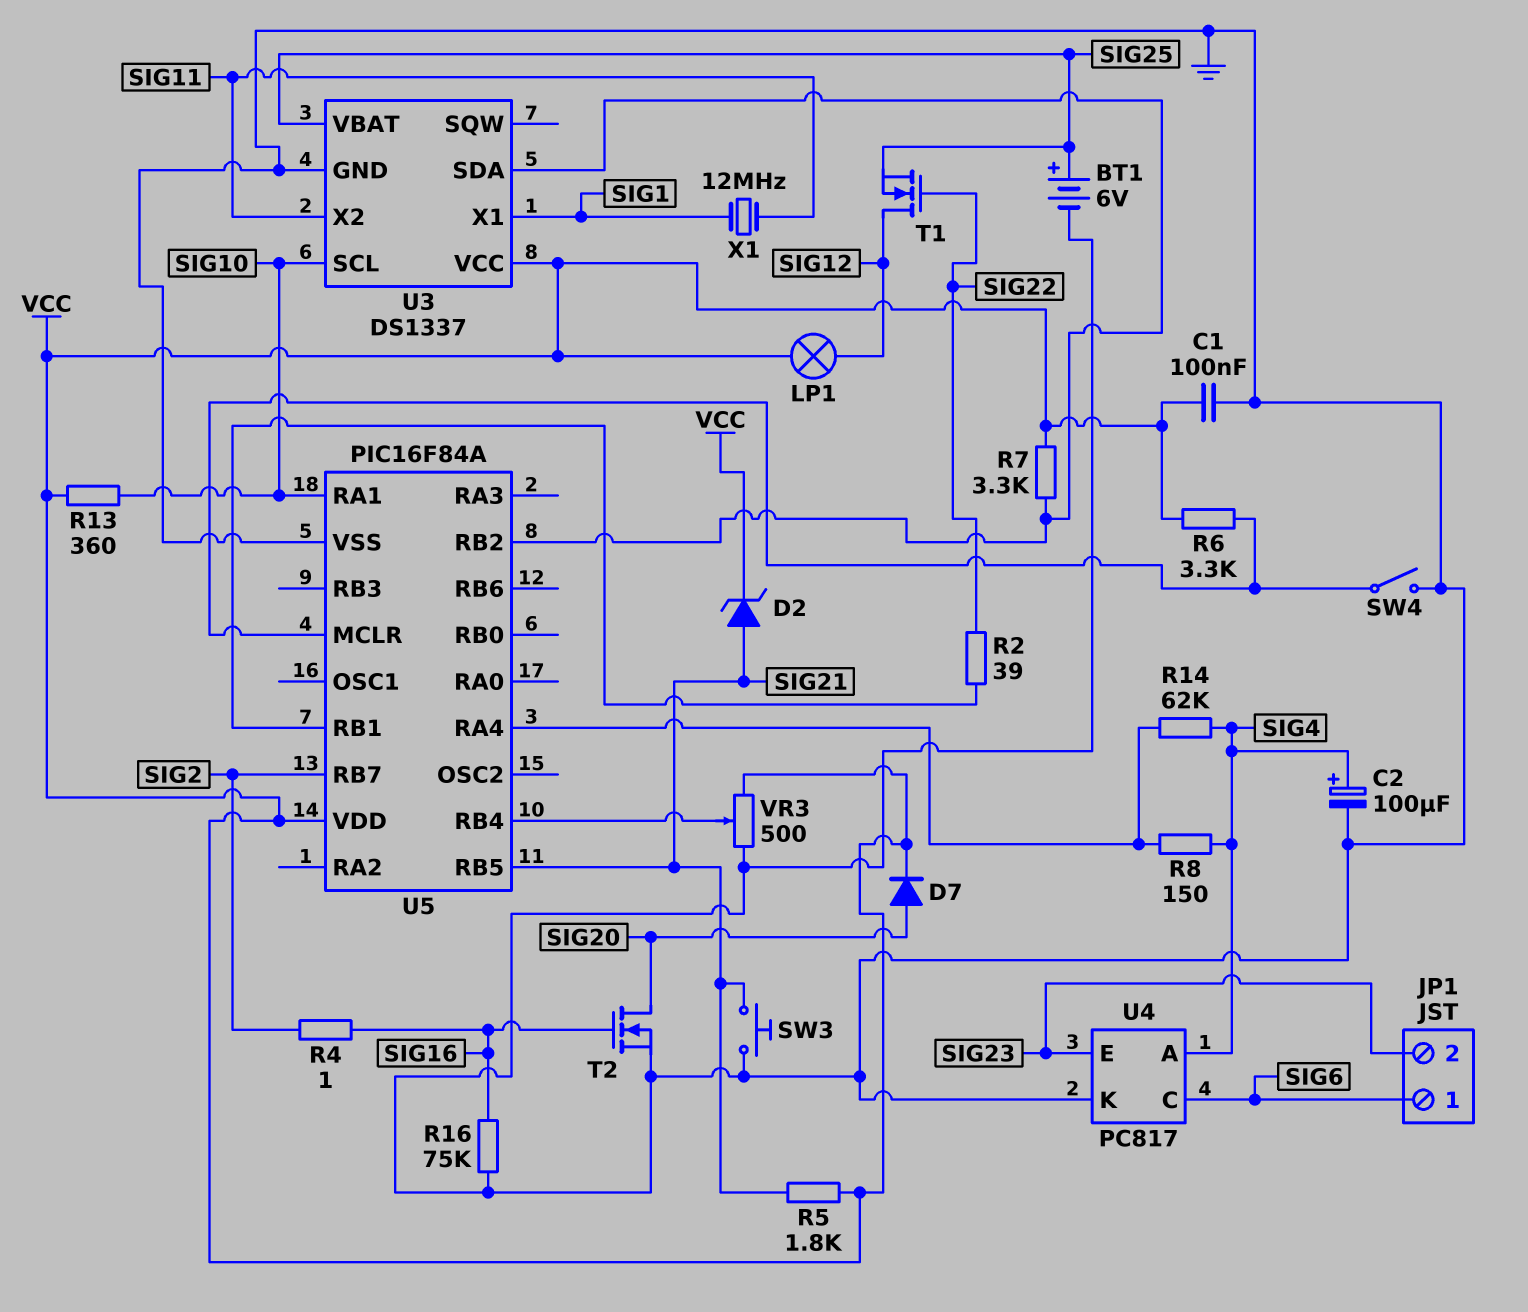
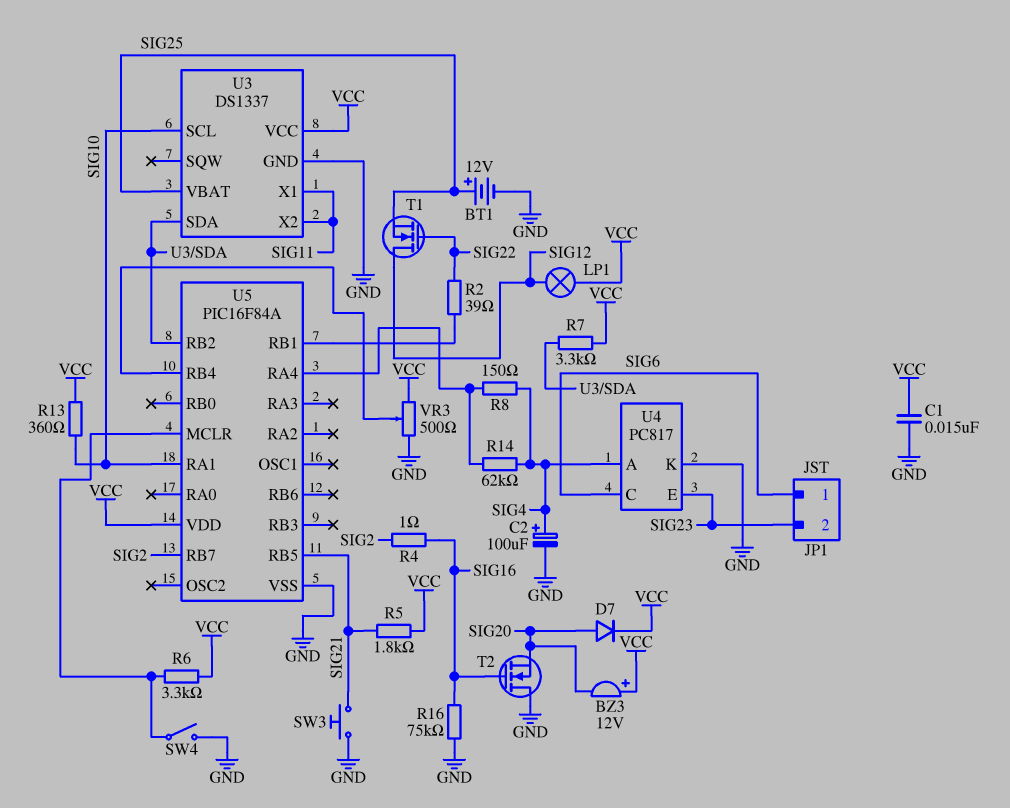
BT1: 6V (plus SIG25, minus GND) -> 12V (plus SIG25, minus GND)
BZ3: none -> buzzer 12V (plus VCC, minus SIG20)
C1: 100nF (GND, VCC) -> 15nF (GND, VCC)
D2: zener (A SIG21, K VCC) -> none
T2: NMOS (G SIG16, D SIG20, S GND) -> NMOS (G SIG16, D GND, S SIG20)
U3 pin X1: SIG1 -> SIG11
X1: 12MHz (SIG1, SIG11) -> none

